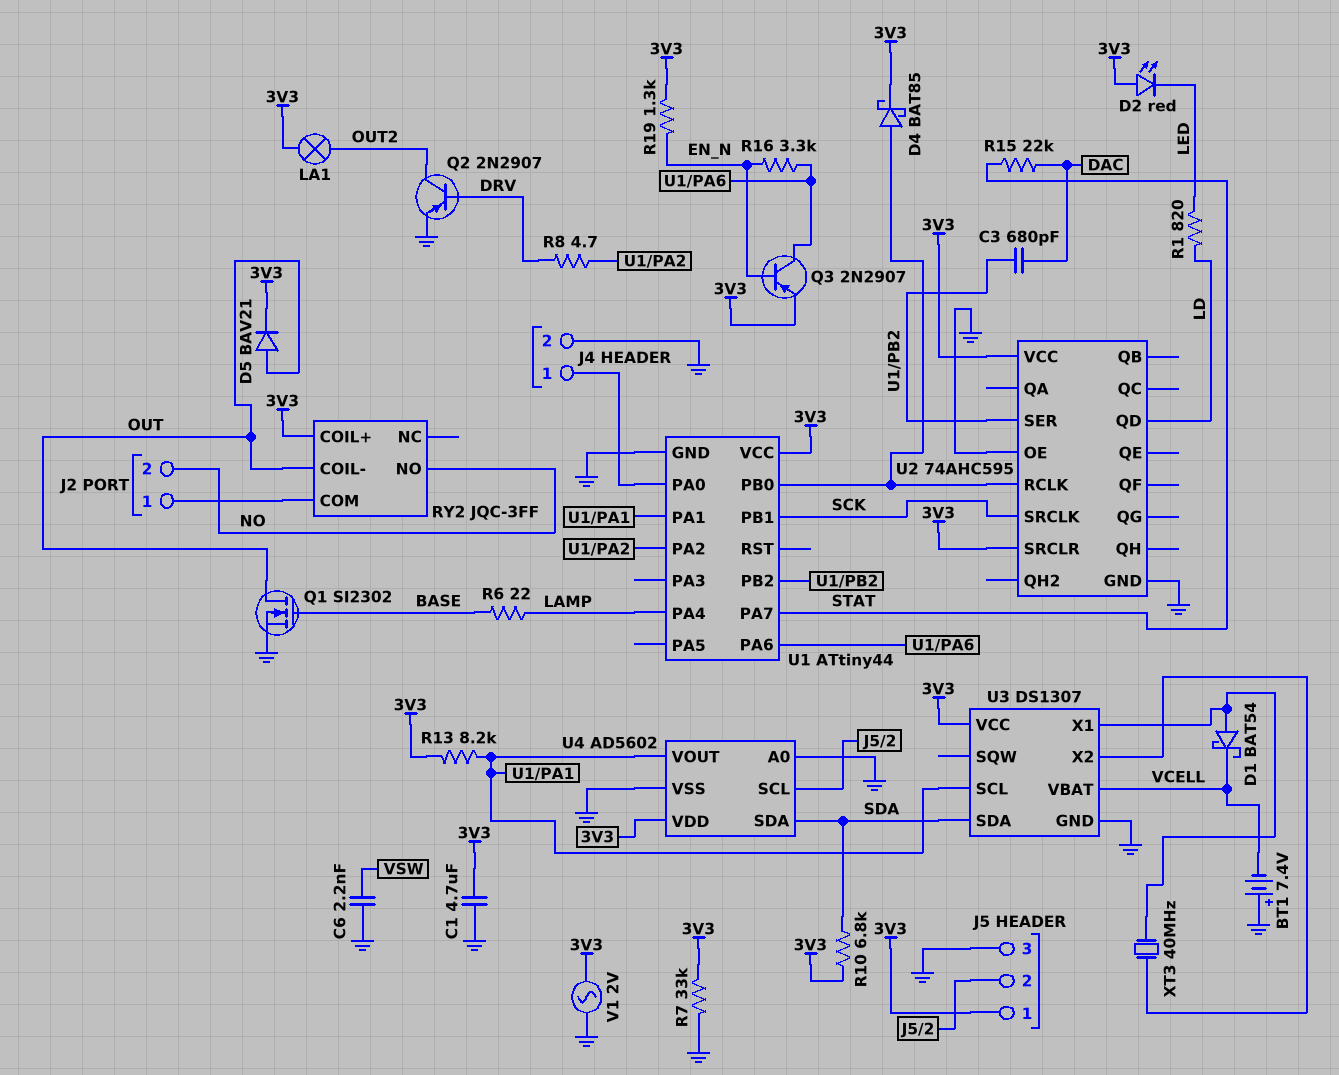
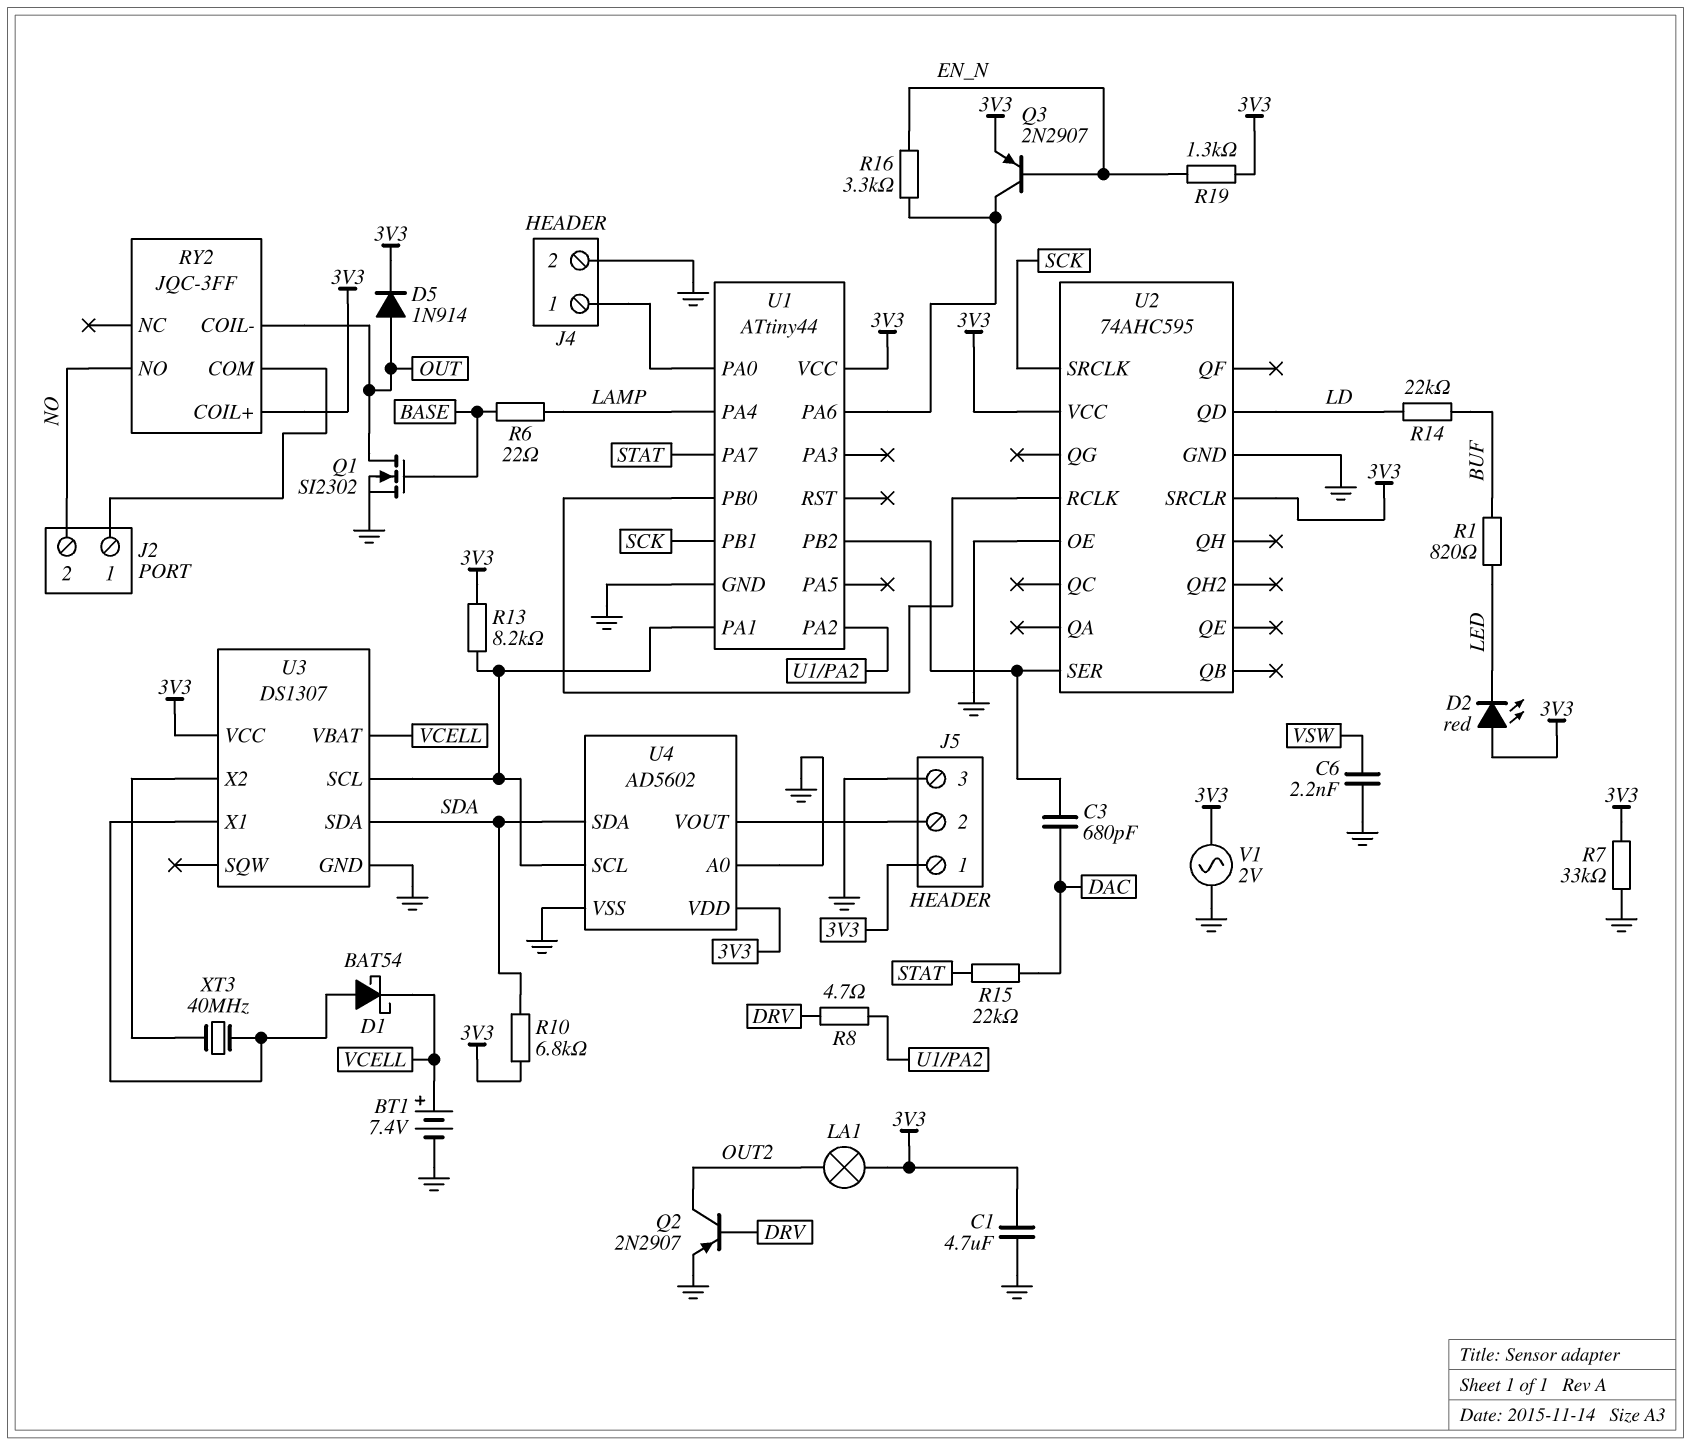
BT1: 7.4V (plus GND, minus VCELL) -> 7.4V (plus VCELL, minus GND)
D4: schottky BAT85 (A U1/PB0, K 3V3) -> none
D5: diode BAV21 (A OUT, K 3V3) -> diode 1N914 (A OUT, K 3V3)
R1: 820 (LD, LED) -> 820 (BUF, LED)
R14: none -> 22k (BUF, LD)
U4 pin SCL: J5/2 -> U1/PA1
U4 pin VOUT: U1/PA1 -> J5/2

